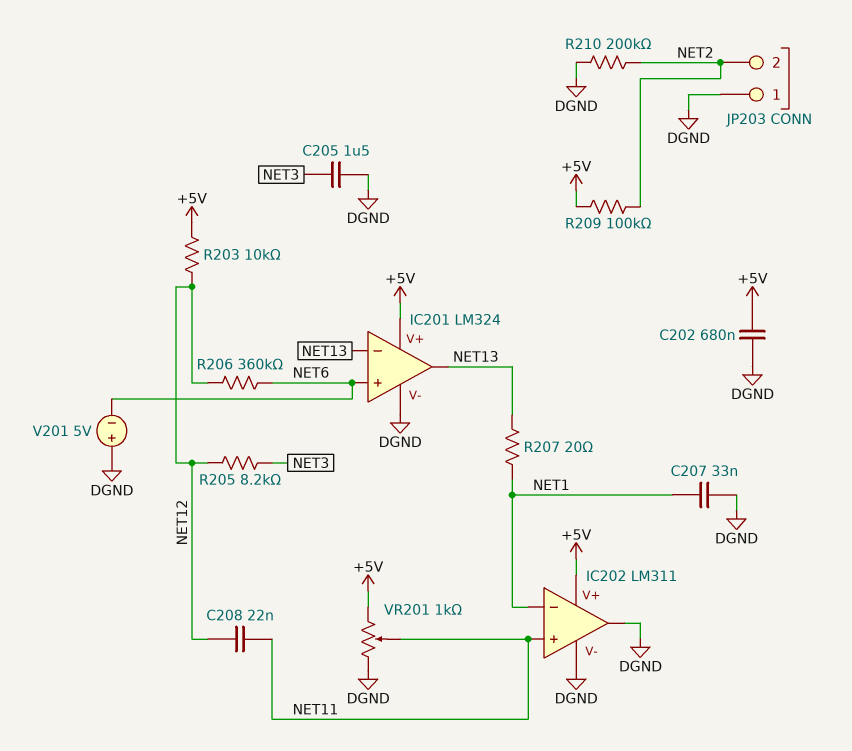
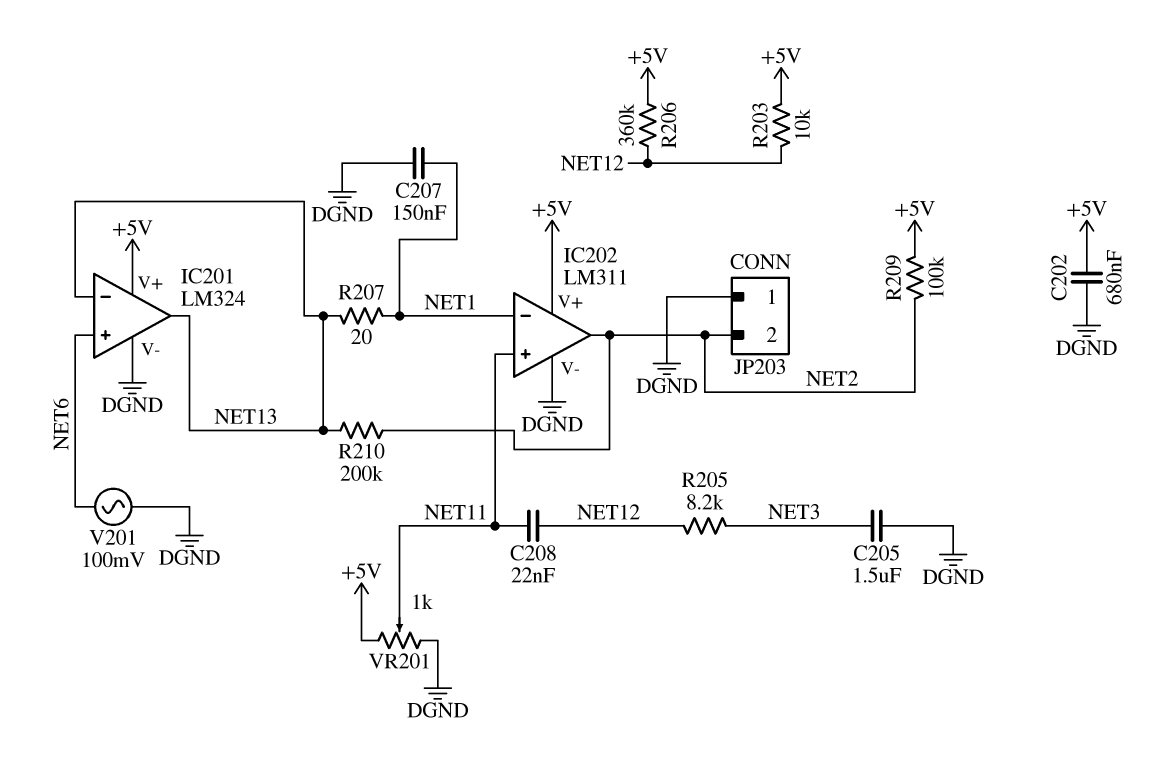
C207: 33nF (DGND, NET1) -> 150nF (DGND, NET1)
IC202 pin out: DGND -> NET2
R206: 360k (NET6, NET12) -> 360k (+5V, NET12)
R210: 200k (DGND, NET2) -> 200k (NET2, NET13)
V201: 5V (plus DGND, minus NET6) -> AC 100mV (DGND, NET6)

